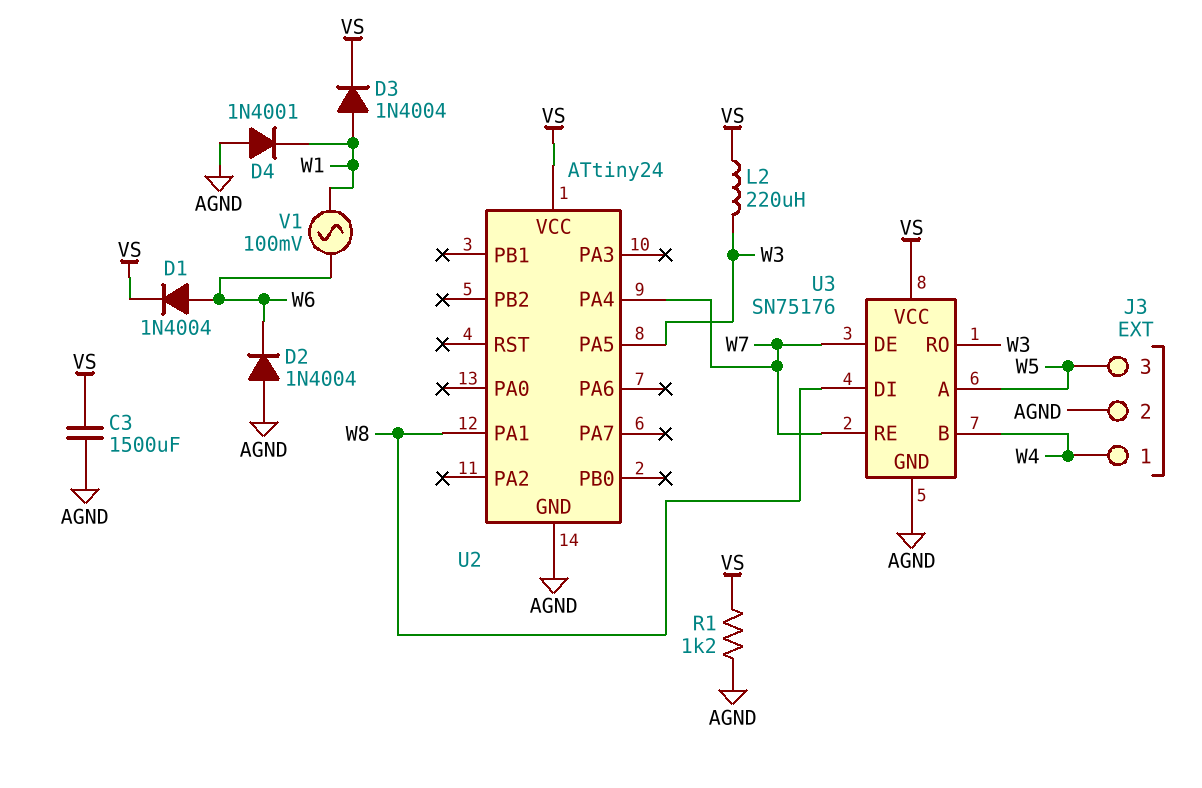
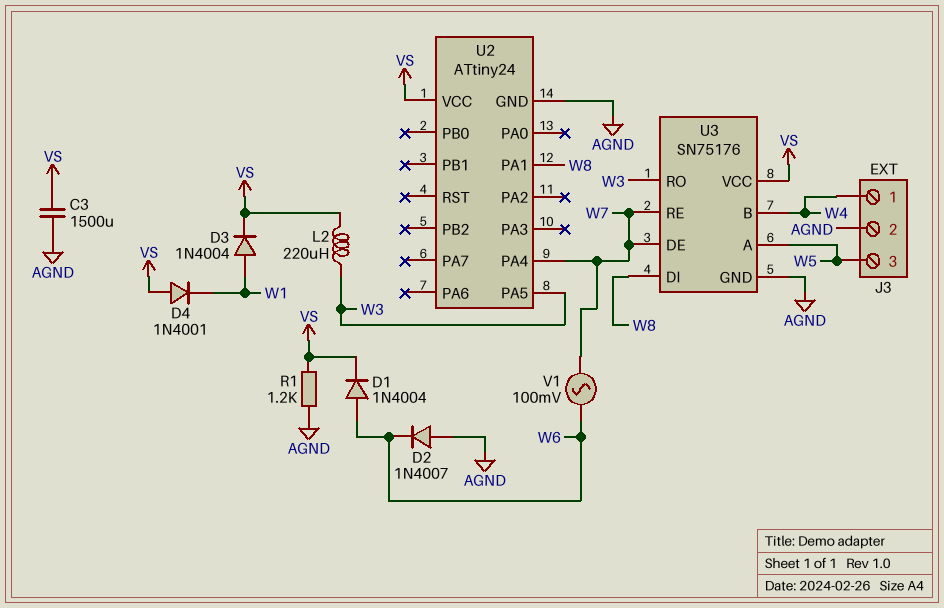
D2: diode 1N4004 (A AGND, K W6) -> diode 1N4007 (A AGND, K W6)
D4: diode 1N4001 (A AGND, K W1) -> diode 1N4001 (A VS, K W1)
V1: AC 100mV (W1, W6) -> AC 100mV (W6, W7)

